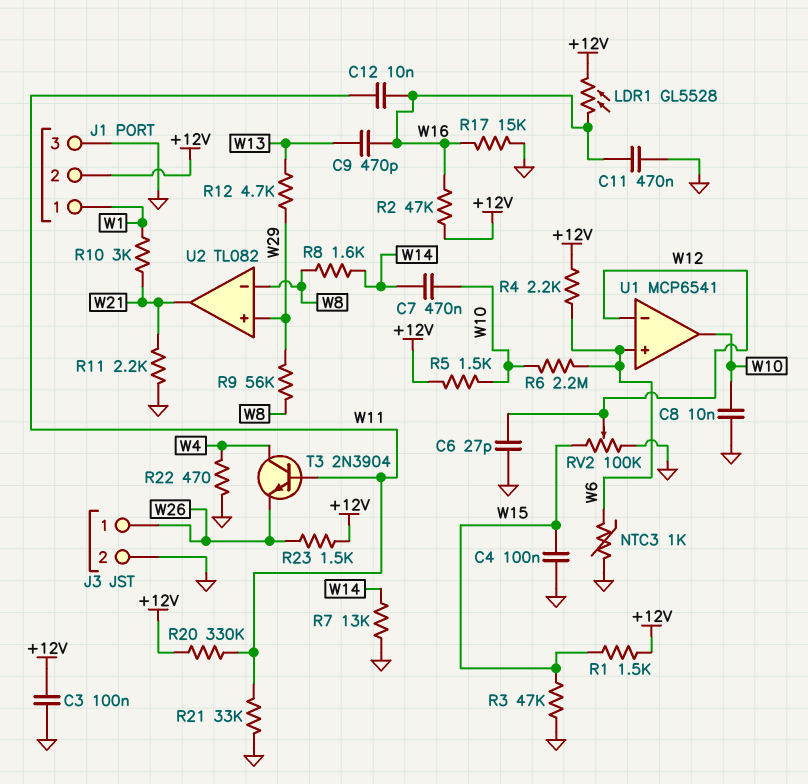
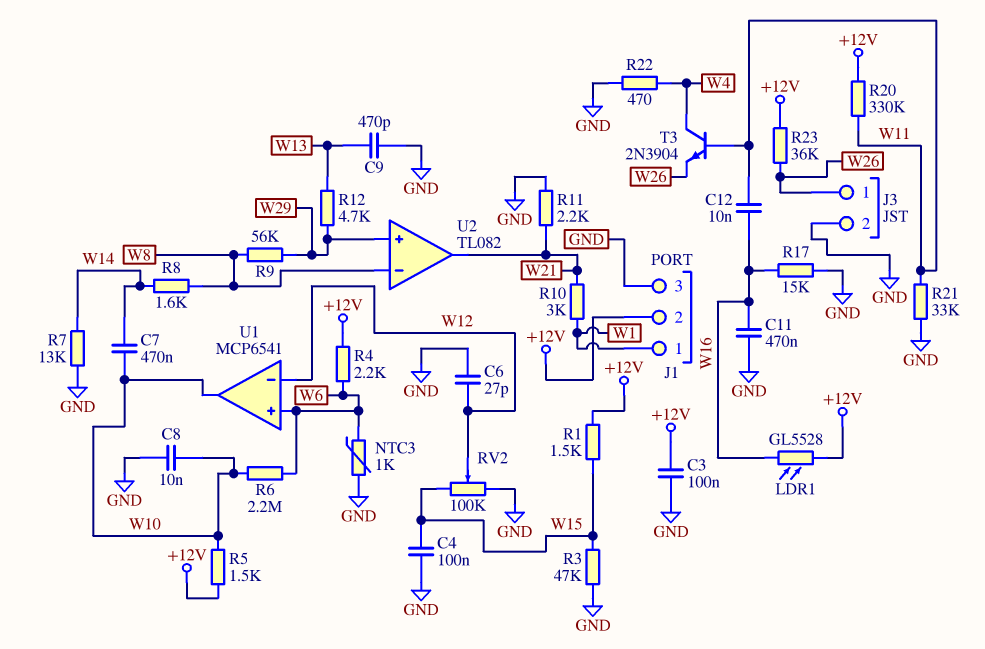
C9: 470pF (W13, W16) -> 470pF (GND, W13)
R2: 47k (+12V, W16) -> none
R23: 1.5k (+12V, W26) -> 36k (+12V, W26)

